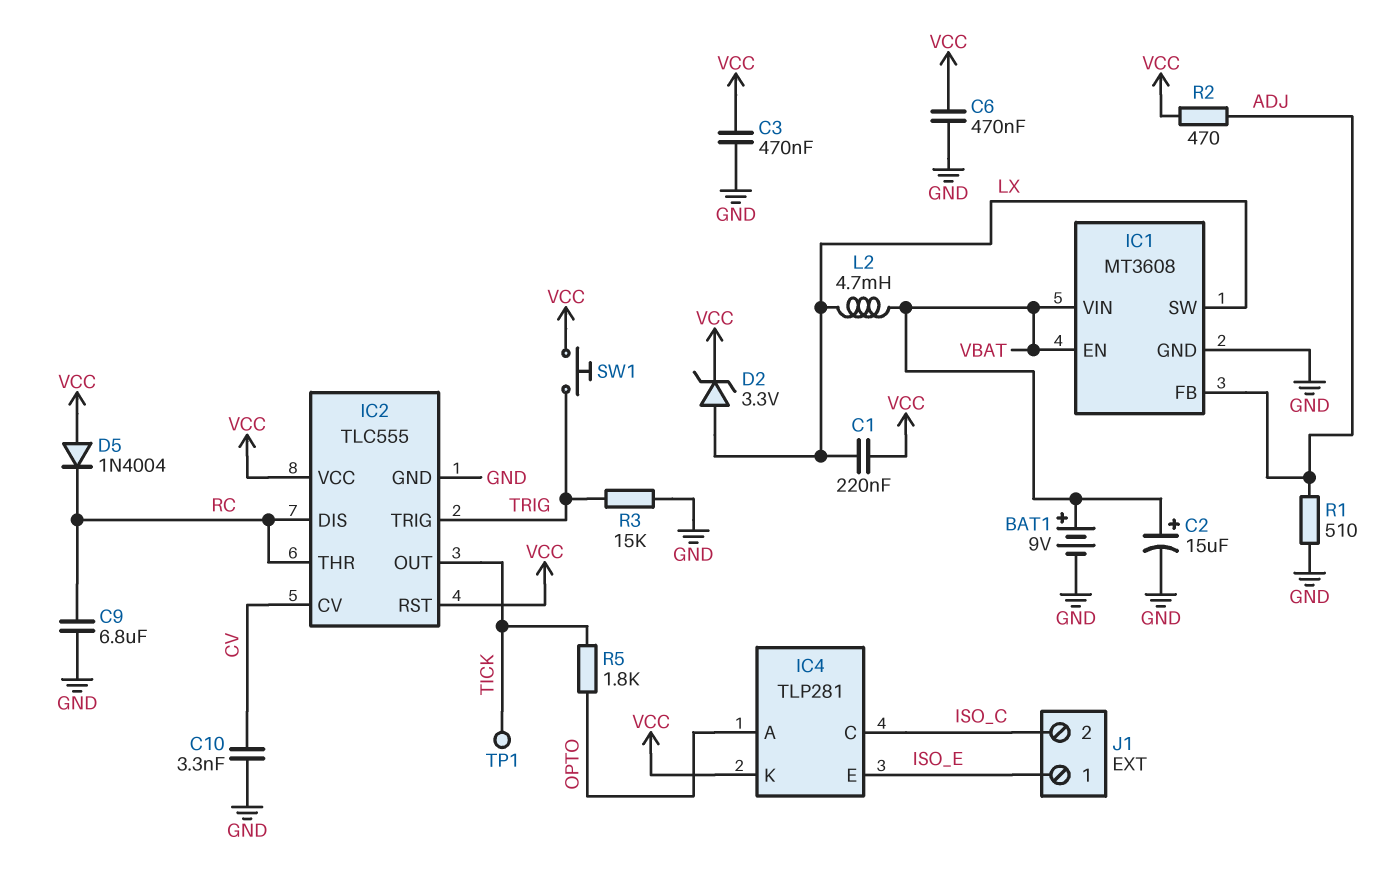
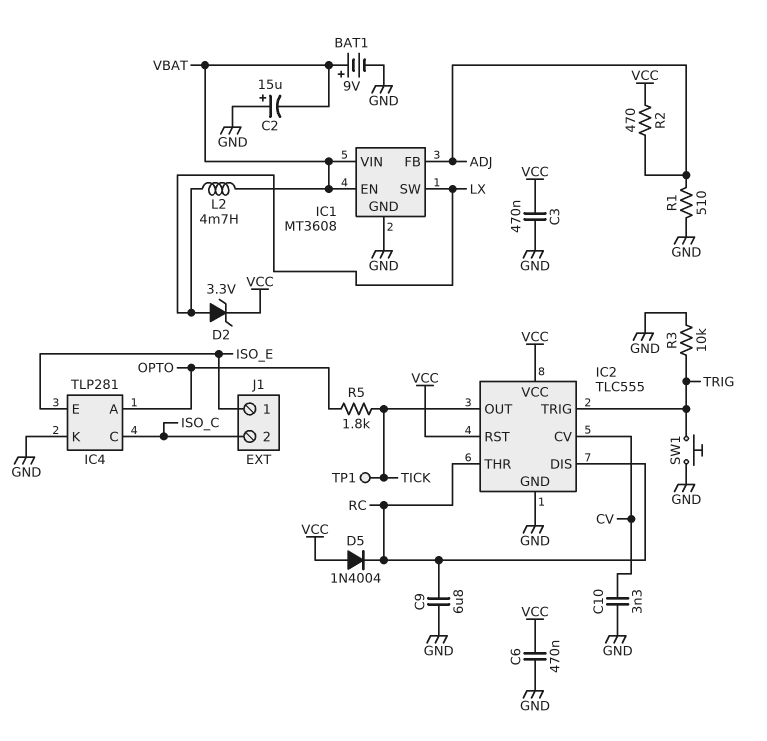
C1: 220nF (LX, VCC) -> none
C2: 15uF (plus VBAT, minus GND) -> 15uF (plus GND, minus VBAT)
IC4 pin K: VCC -> GND
R3: 15k (GND, TRIG) -> 10k (GND, TRIG)
SW1: button (TRIG, VCC) -> button (GND, TRIG)

